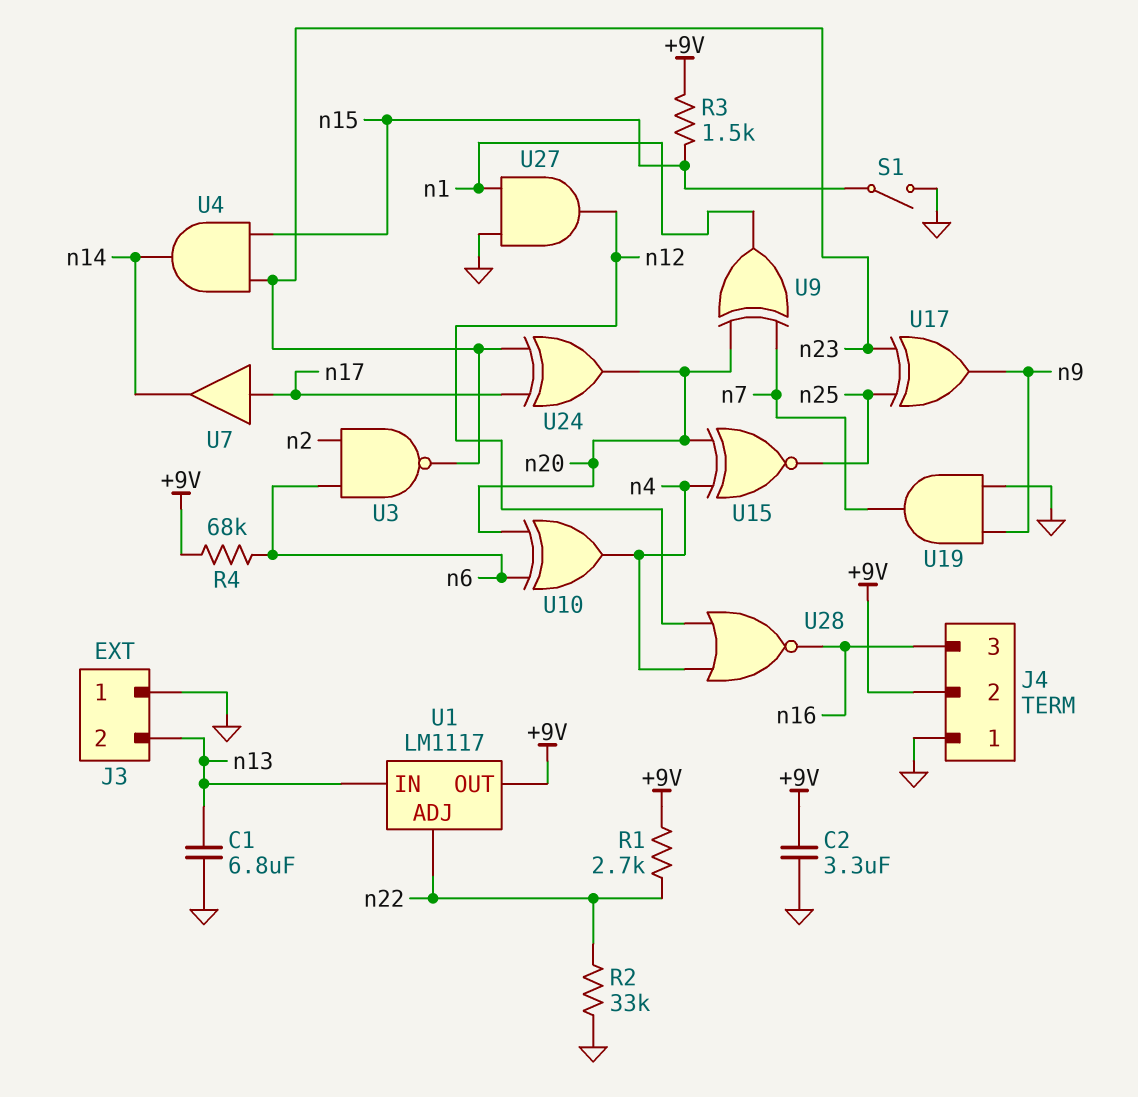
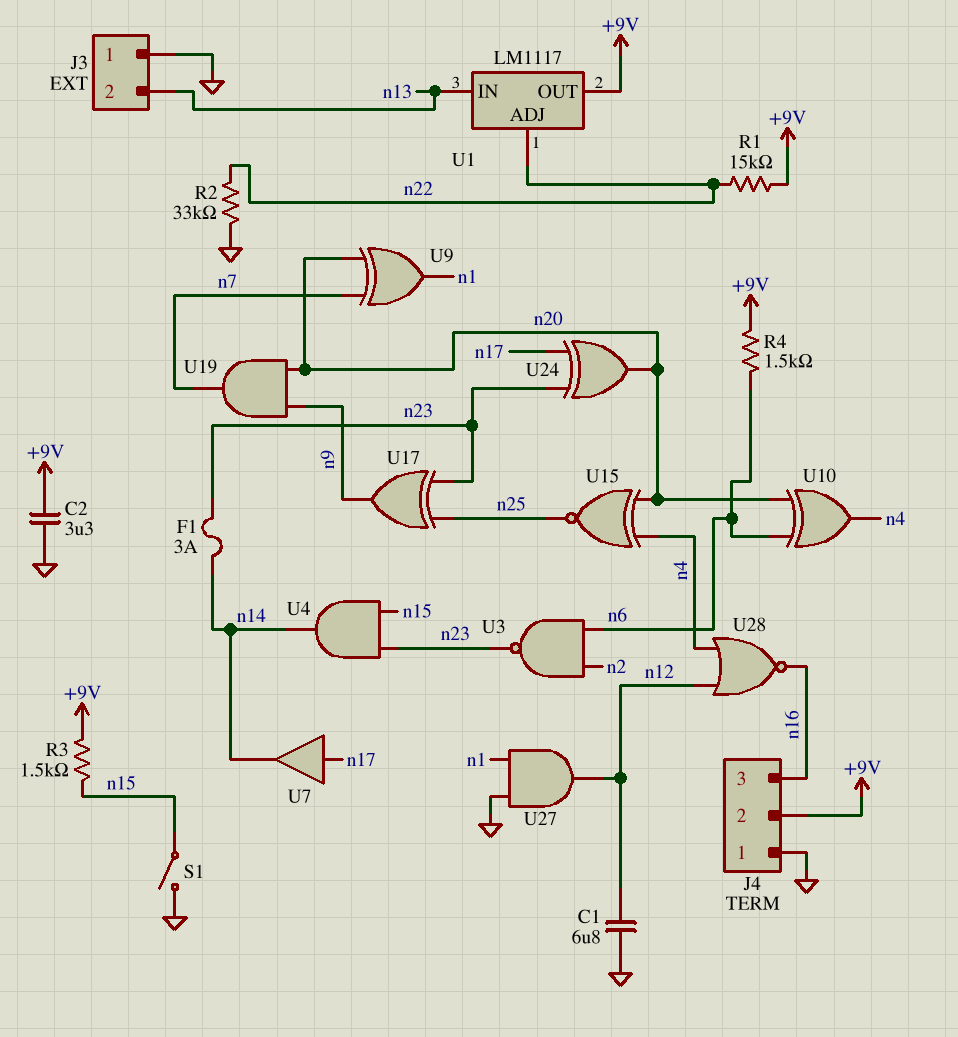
C1: 6.8uF (GND, n13) -> 6.8uF (GND, n12)
F1: none -> 3A (n14, n23)
R1: 2.7k (+9V, n22) -> 15k (+9V, n22)
R4: 68k (+9V, n6) -> 1.5k (+9V, n6)
U19: AND (in GND, in n9, out n7) -> AND (in n9, in n20, out n7)

